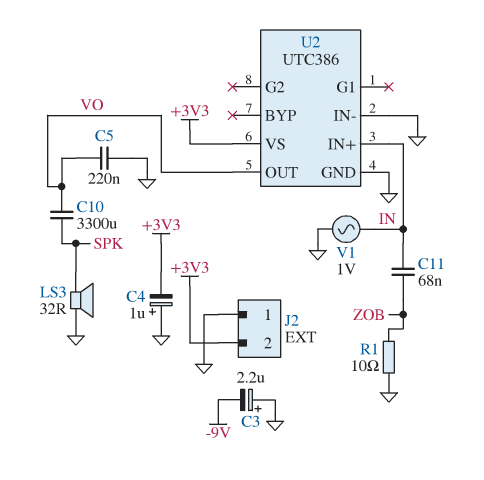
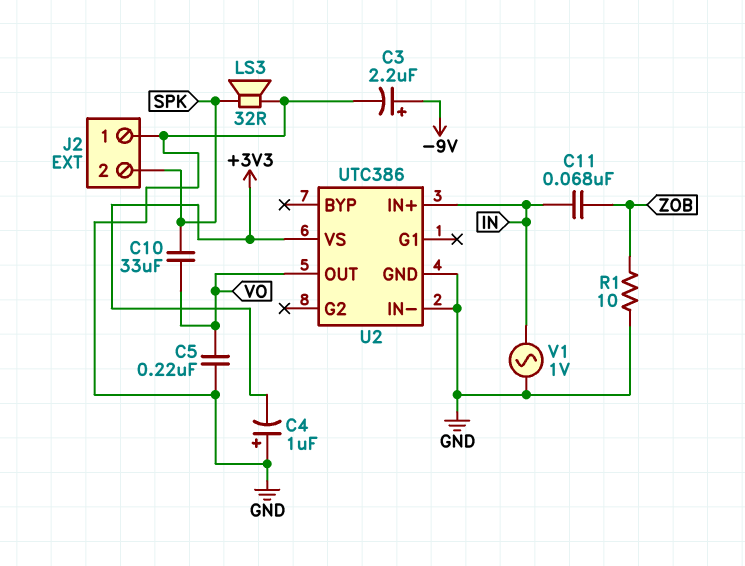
C3: 2.2uF (plus GND, minus -9V) -> 2.2uF (plus -9V, minus GND)
C10: 3300uF (SPK, VO) -> 33uF (SPK, VO)
J2 pin 2: +3V3 -> SPK

